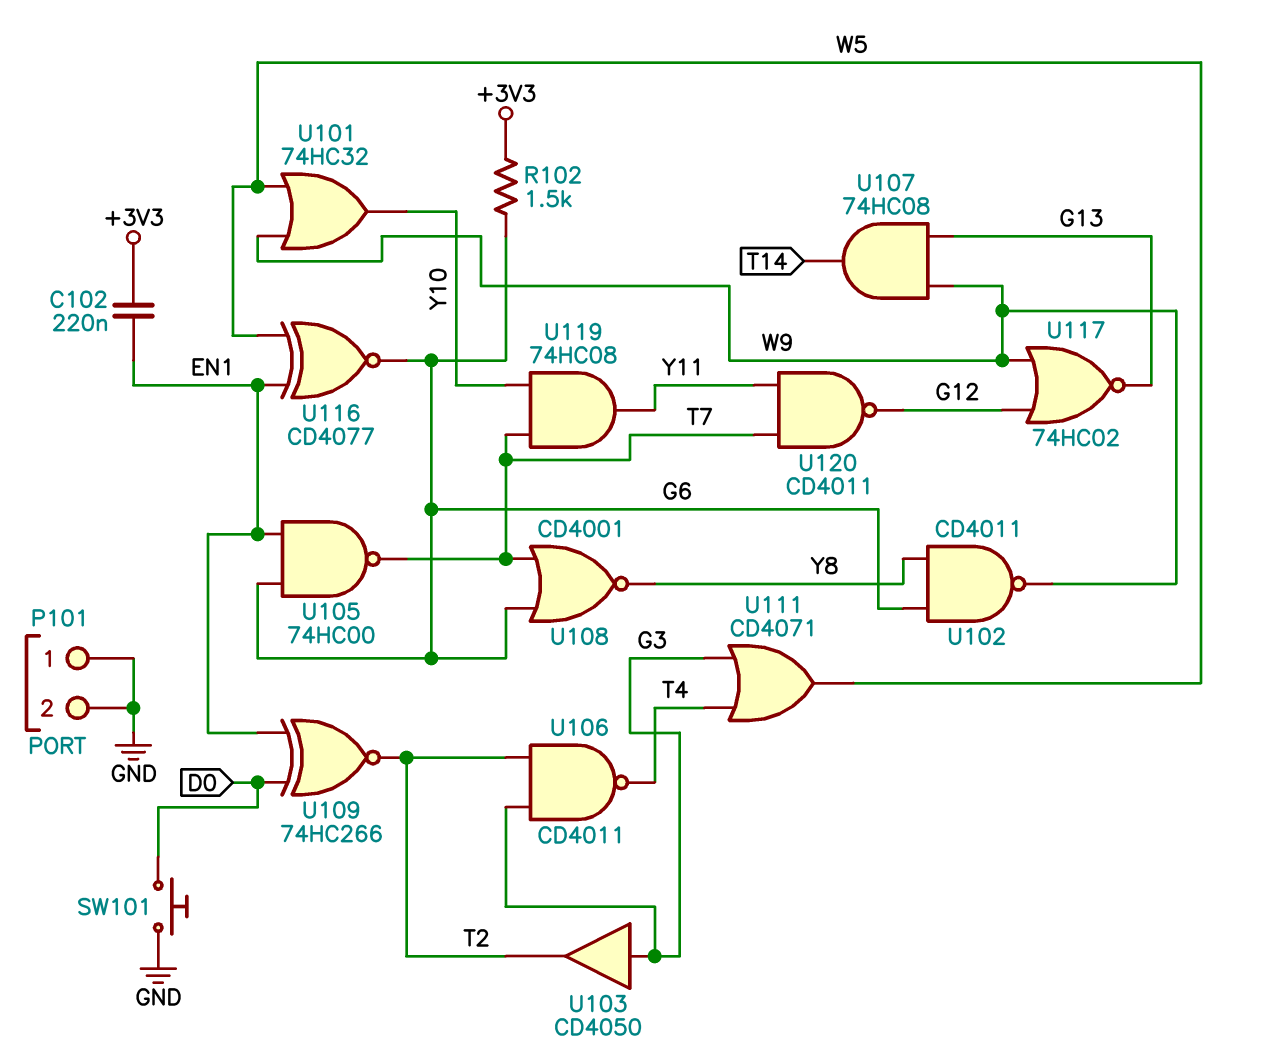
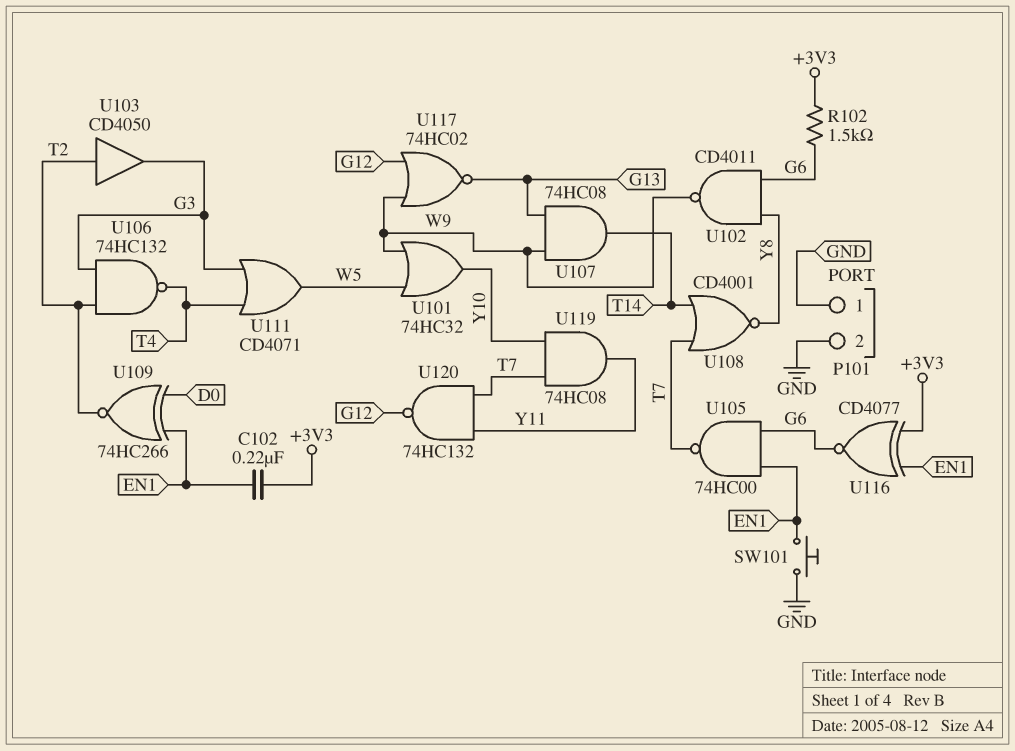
SW101: button (D0, GND) -> button (EN1, GND)
U103: buffer CD4050 (in G3, out T2) -> buffer CD4050 (in T2, out G3)
U106: NAND CD4011 (in G3, in T2, out T4) -> NAND 74HC132 (in G3, in T2, out T4)
U108: NOR CD4001 (in G6, in T7, out Y8) -> NOR CD4001 (in T7, in T14, out Y8)
U116: XNOR CD4077 (in EN1, in W5, out G6) -> XNOR CD4077 (in +3V3, in EN1, out G6)
U120: NAND CD4011 (in T7, in Y11, out G12) -> NAND 74HC132 (in T7, in Y11, out G12)

